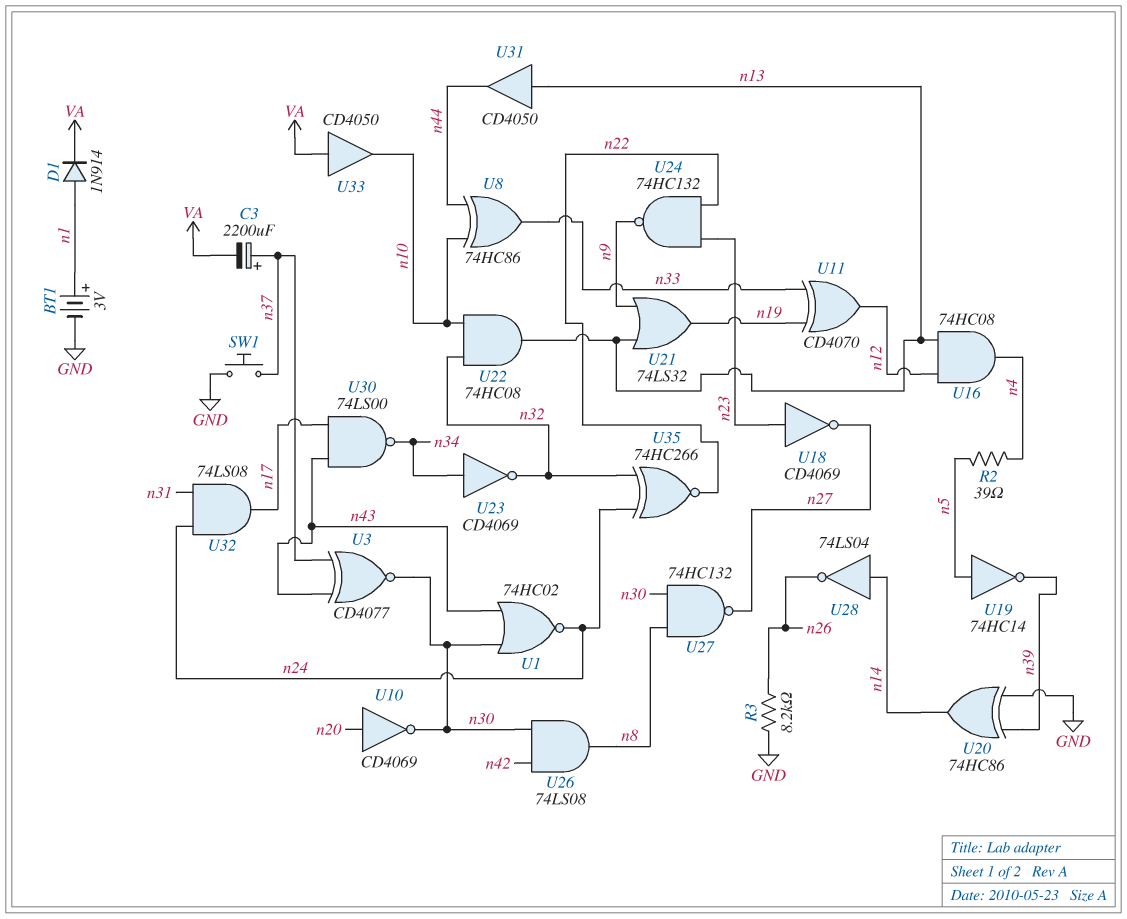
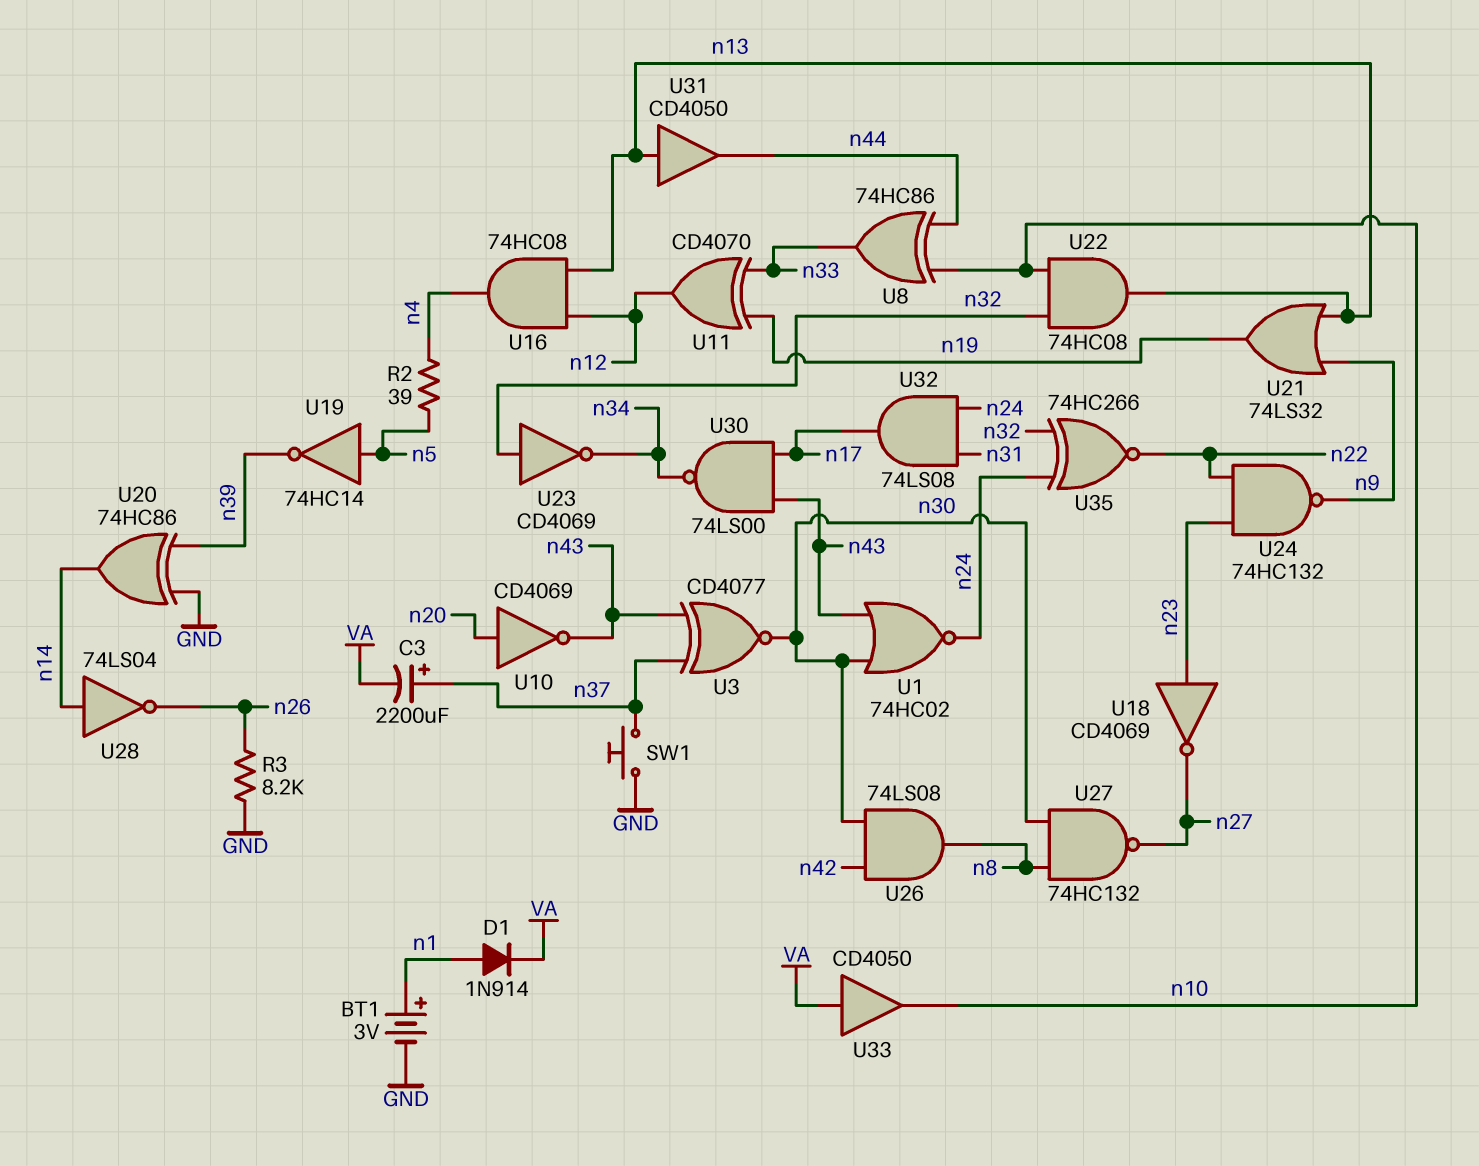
U10: NOT CD4069 (in n20, out n30) -> NOT CD4069 (in n20, out n43)
U23: NOT CD4069 (in n34, out n32) -> NOT CD4069 (in n32, out n34)

